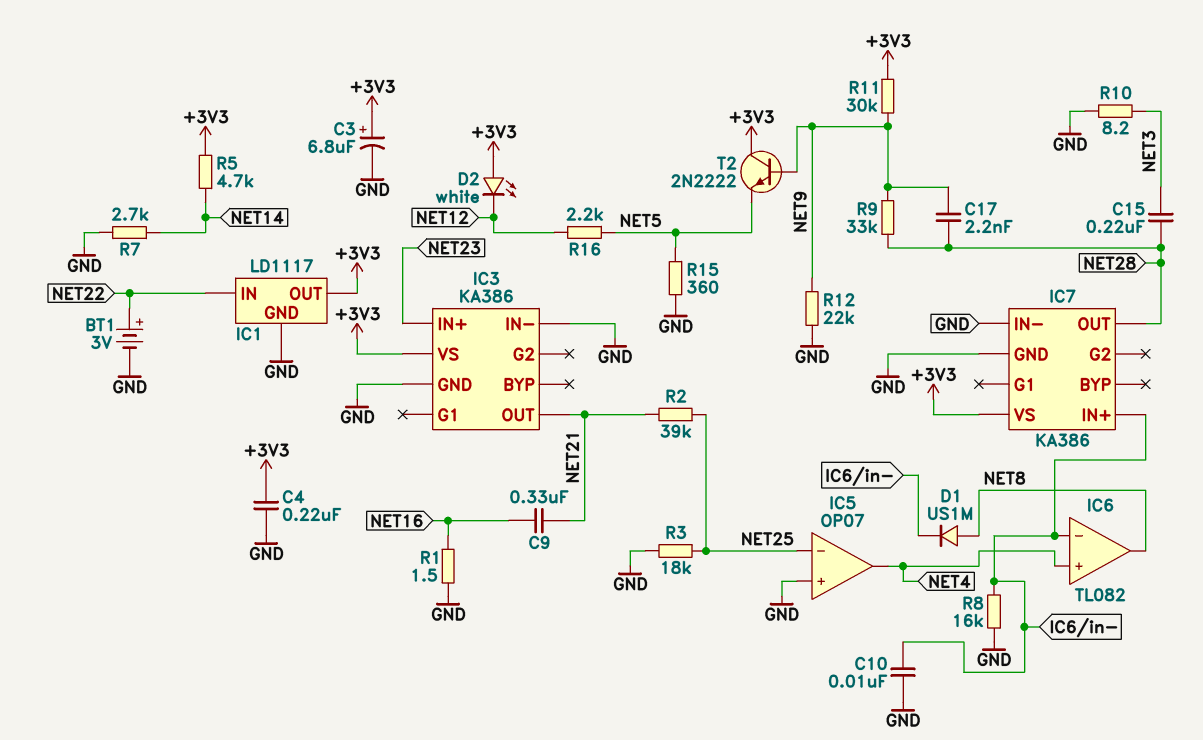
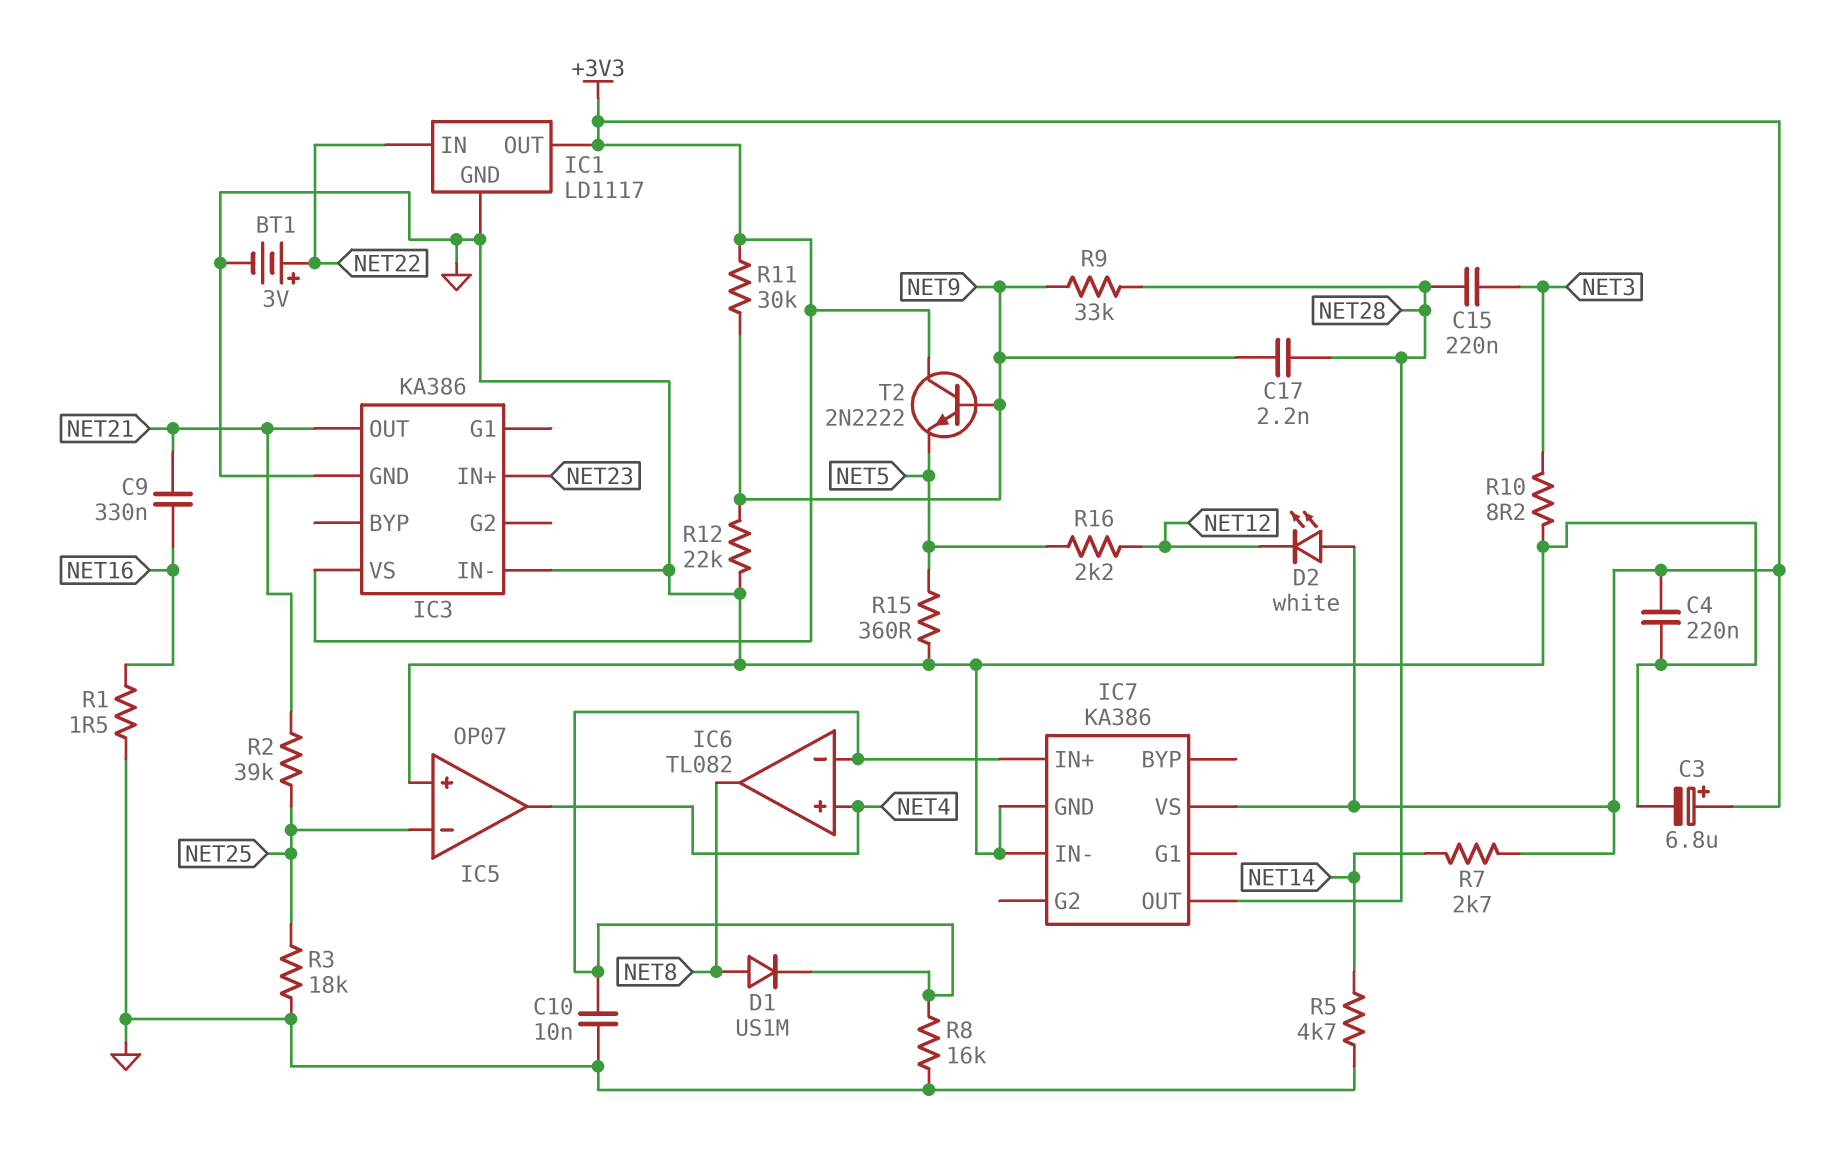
R5: 4.7k (+3V3, NET14) -> 4.7k (GND, NET14)
R7: 2.7k (GND, NET14) -> 2.7k (+3V3, NET14)

